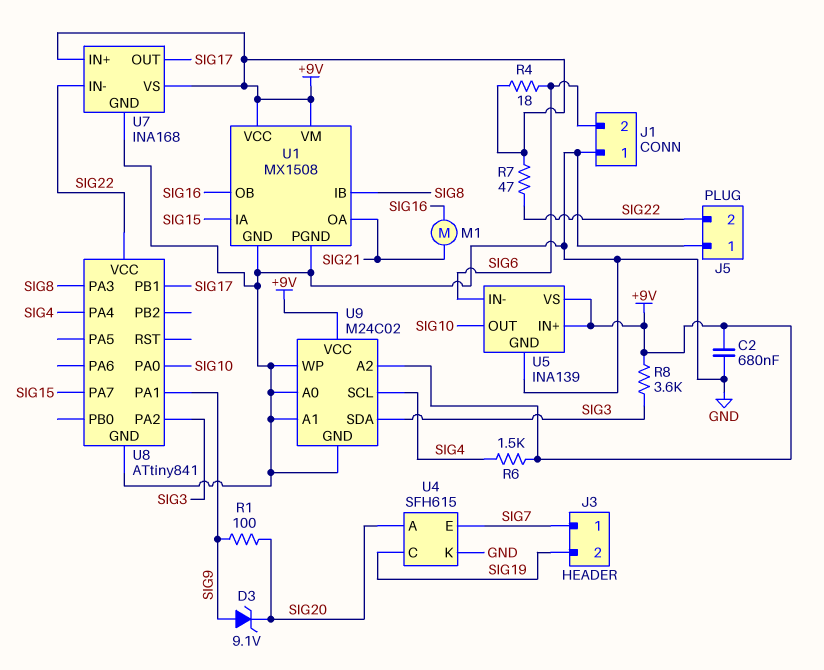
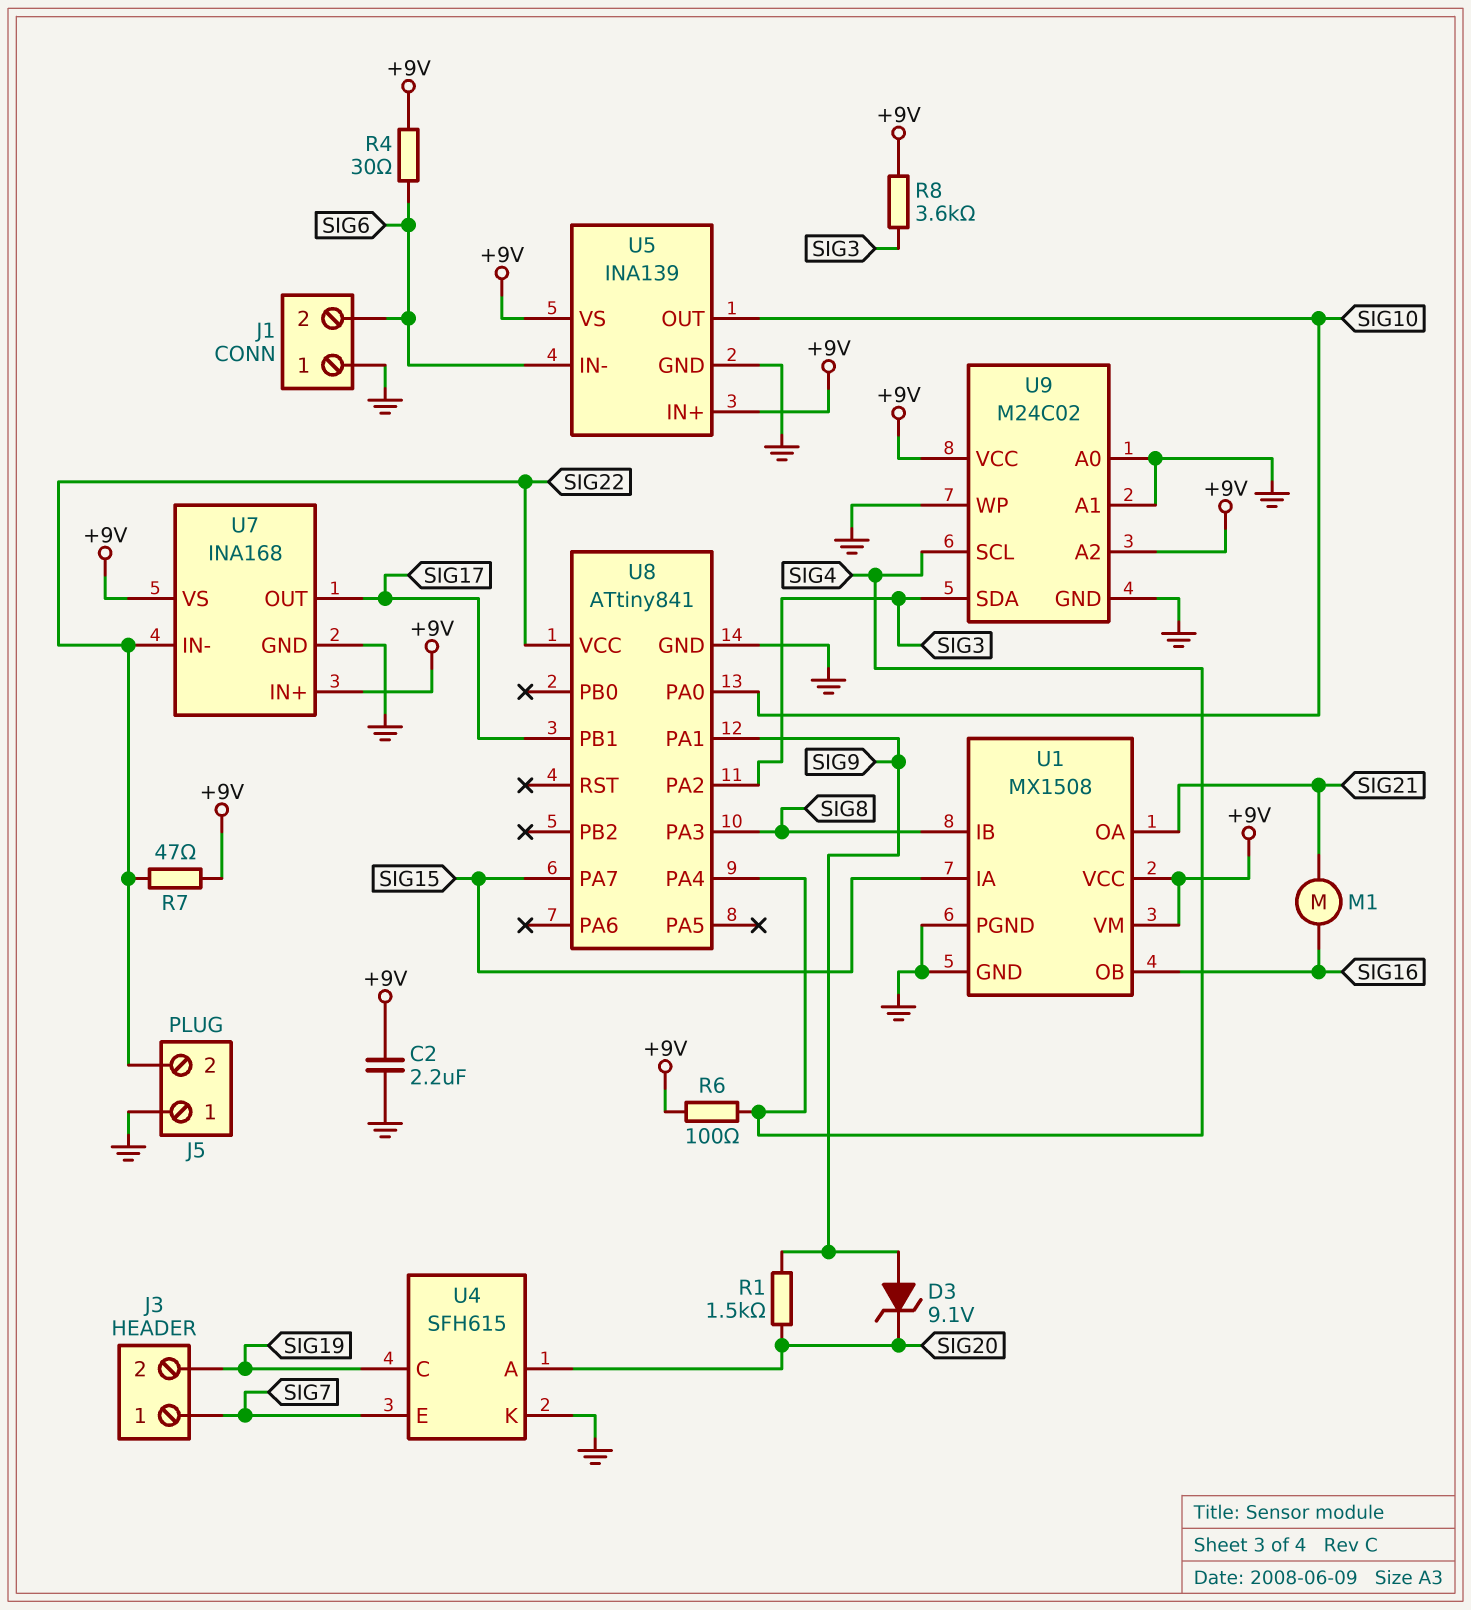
C2: 680nF (+9V, GND) -> 2.2uF (+9V, GND)
R1: 100 (SIG9, SIG20) -> 1.5k (SIG9, SIG20)
R4: 18 (+9V, SIG6) -> 30 (+9V, SIG6)
R6: 1.5k (+9V, SIG4) -> 100 (+9V, SIG4)

